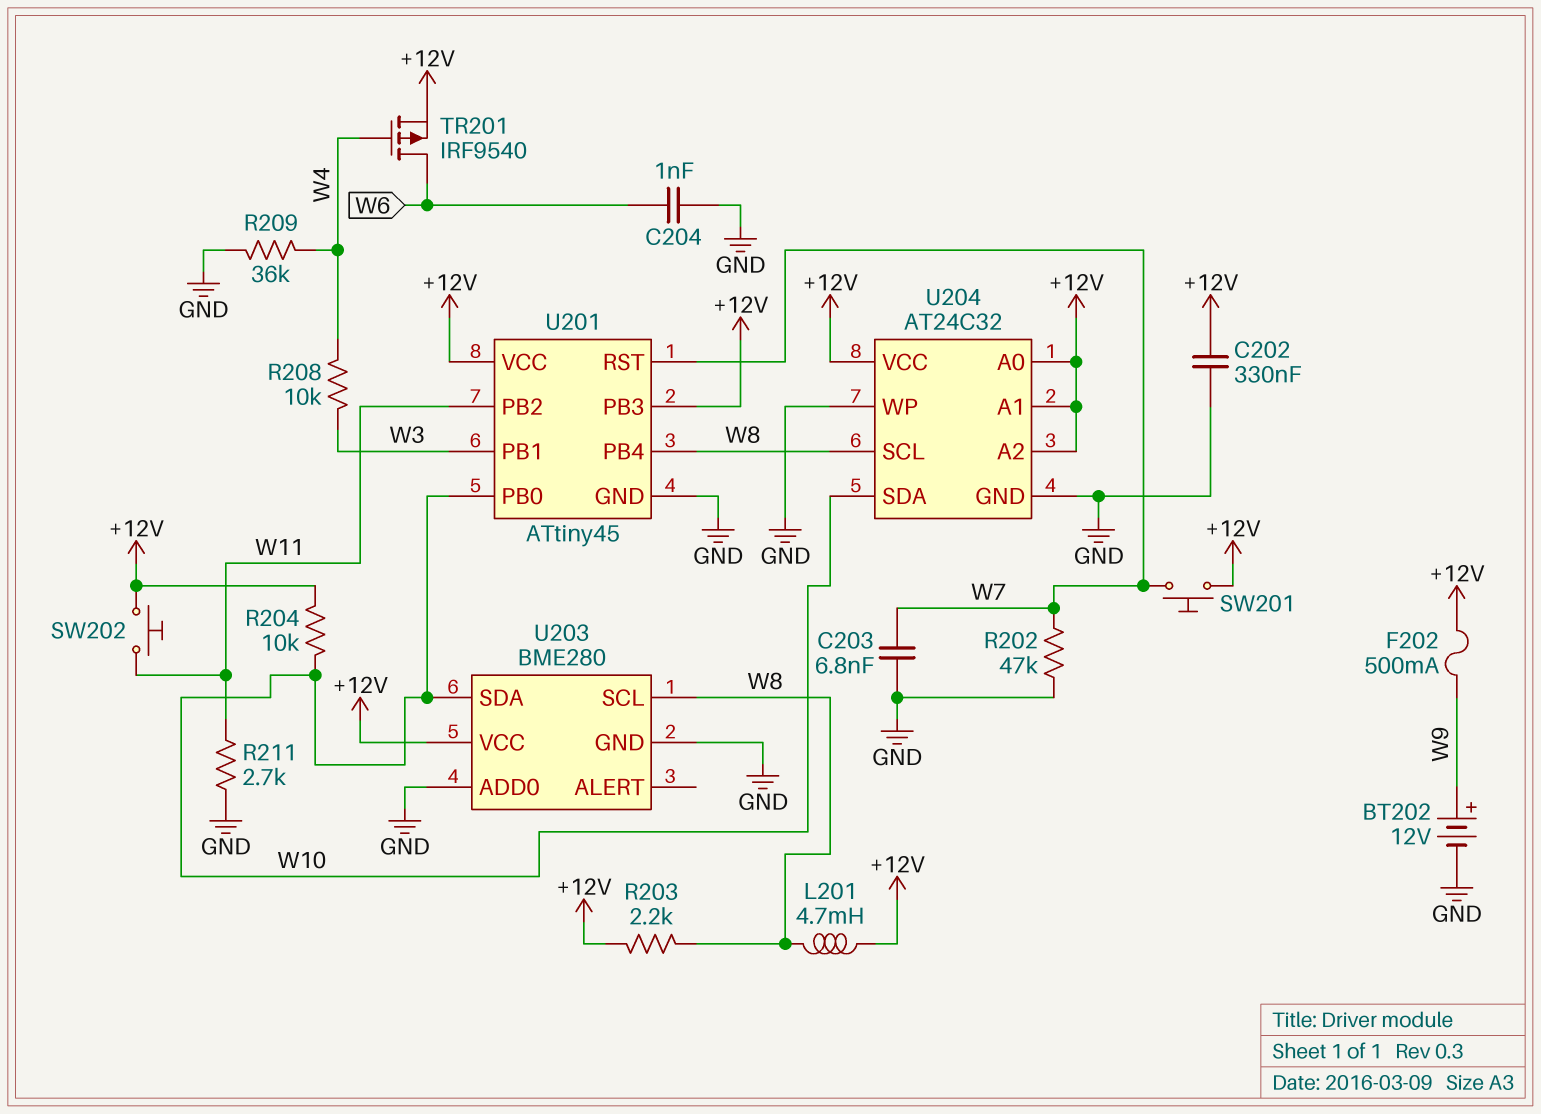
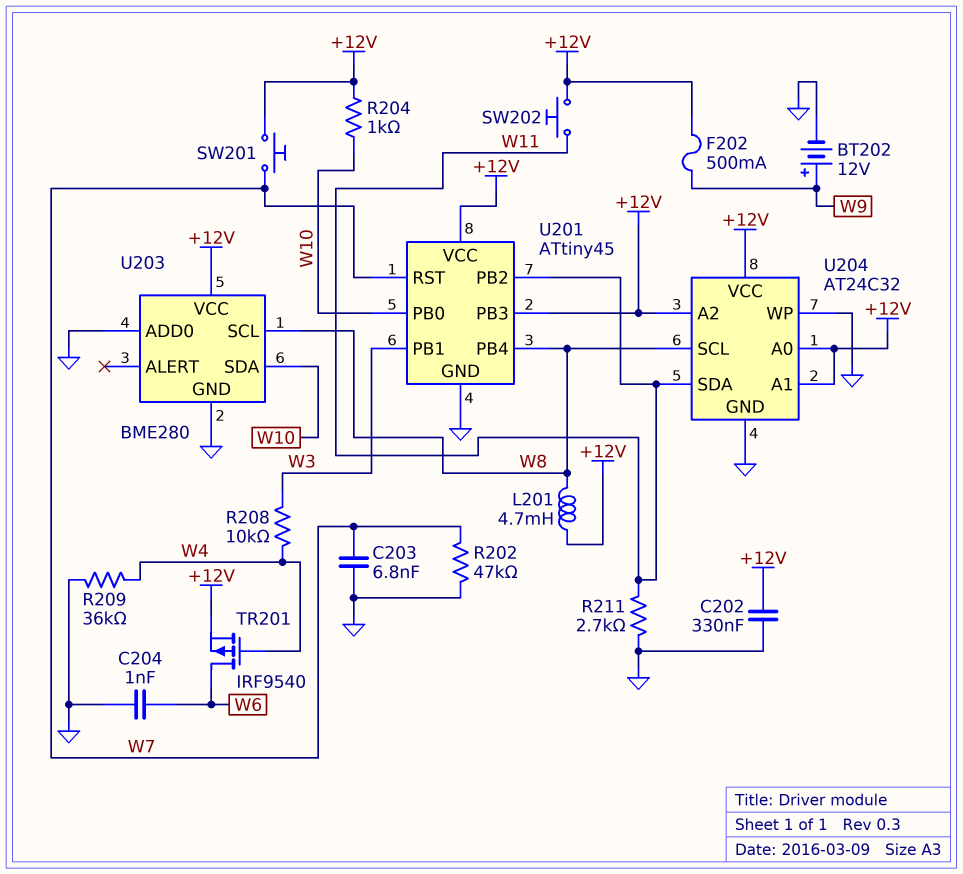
R203: 2.2k (+12V, W8) -> none
R204: 10k (+12V, W10) -> 1k (+12V, W10)
U204 pin SDA: W10 -> W11

